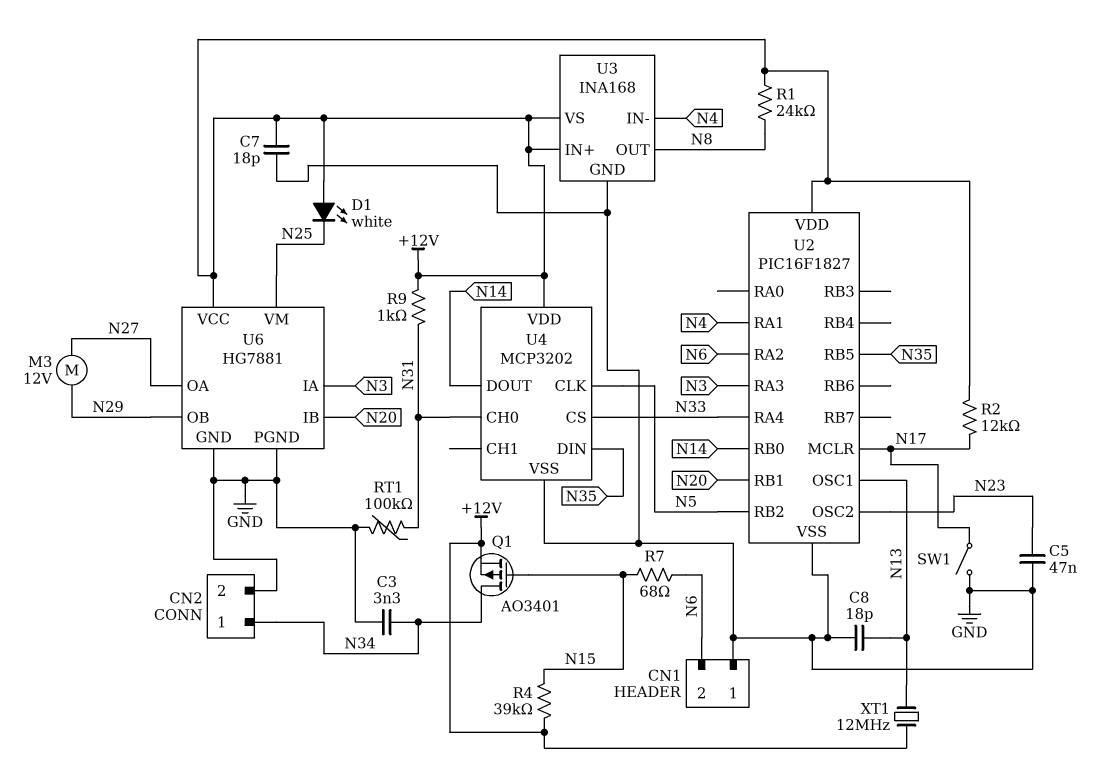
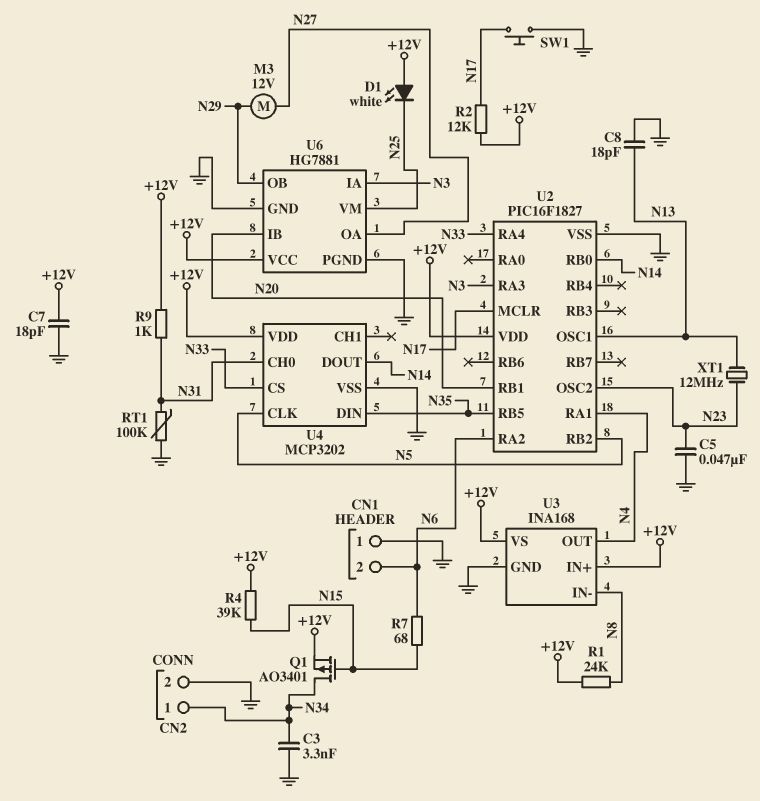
SW1: switch (GND, N17) -> button (GND, N17)
U3 pin IN-: N4 -> N8
U3 pin OUT: N8 -> N4
XT1: 12MHz (+12V, N13) -> 12MHz (N13, N23)

